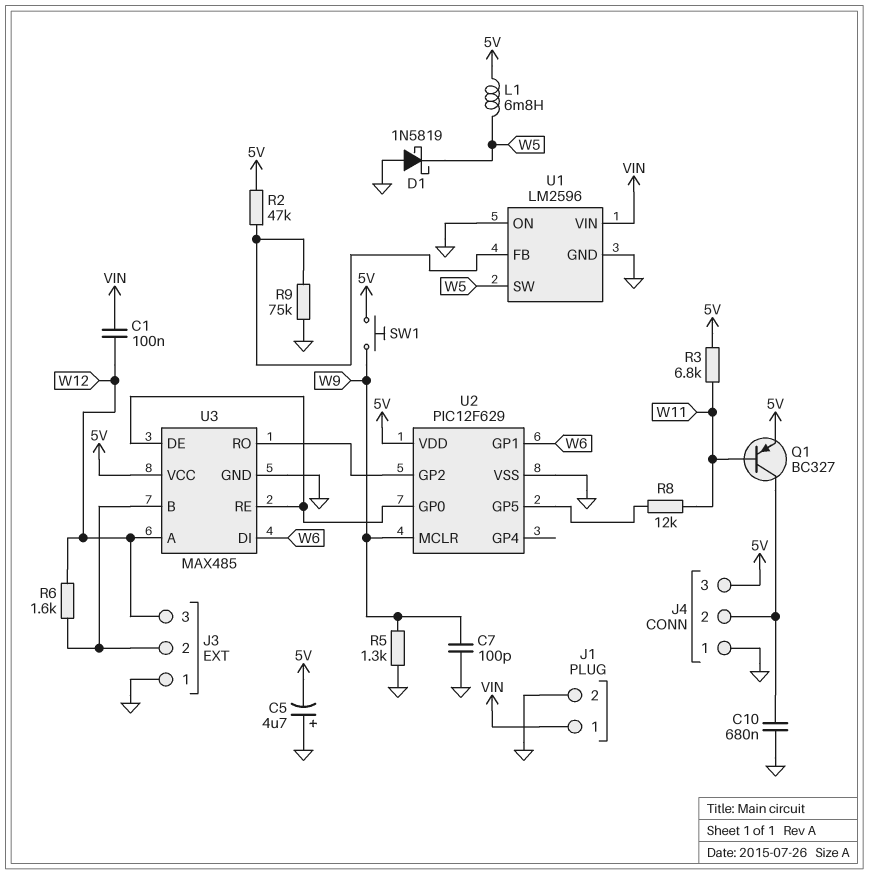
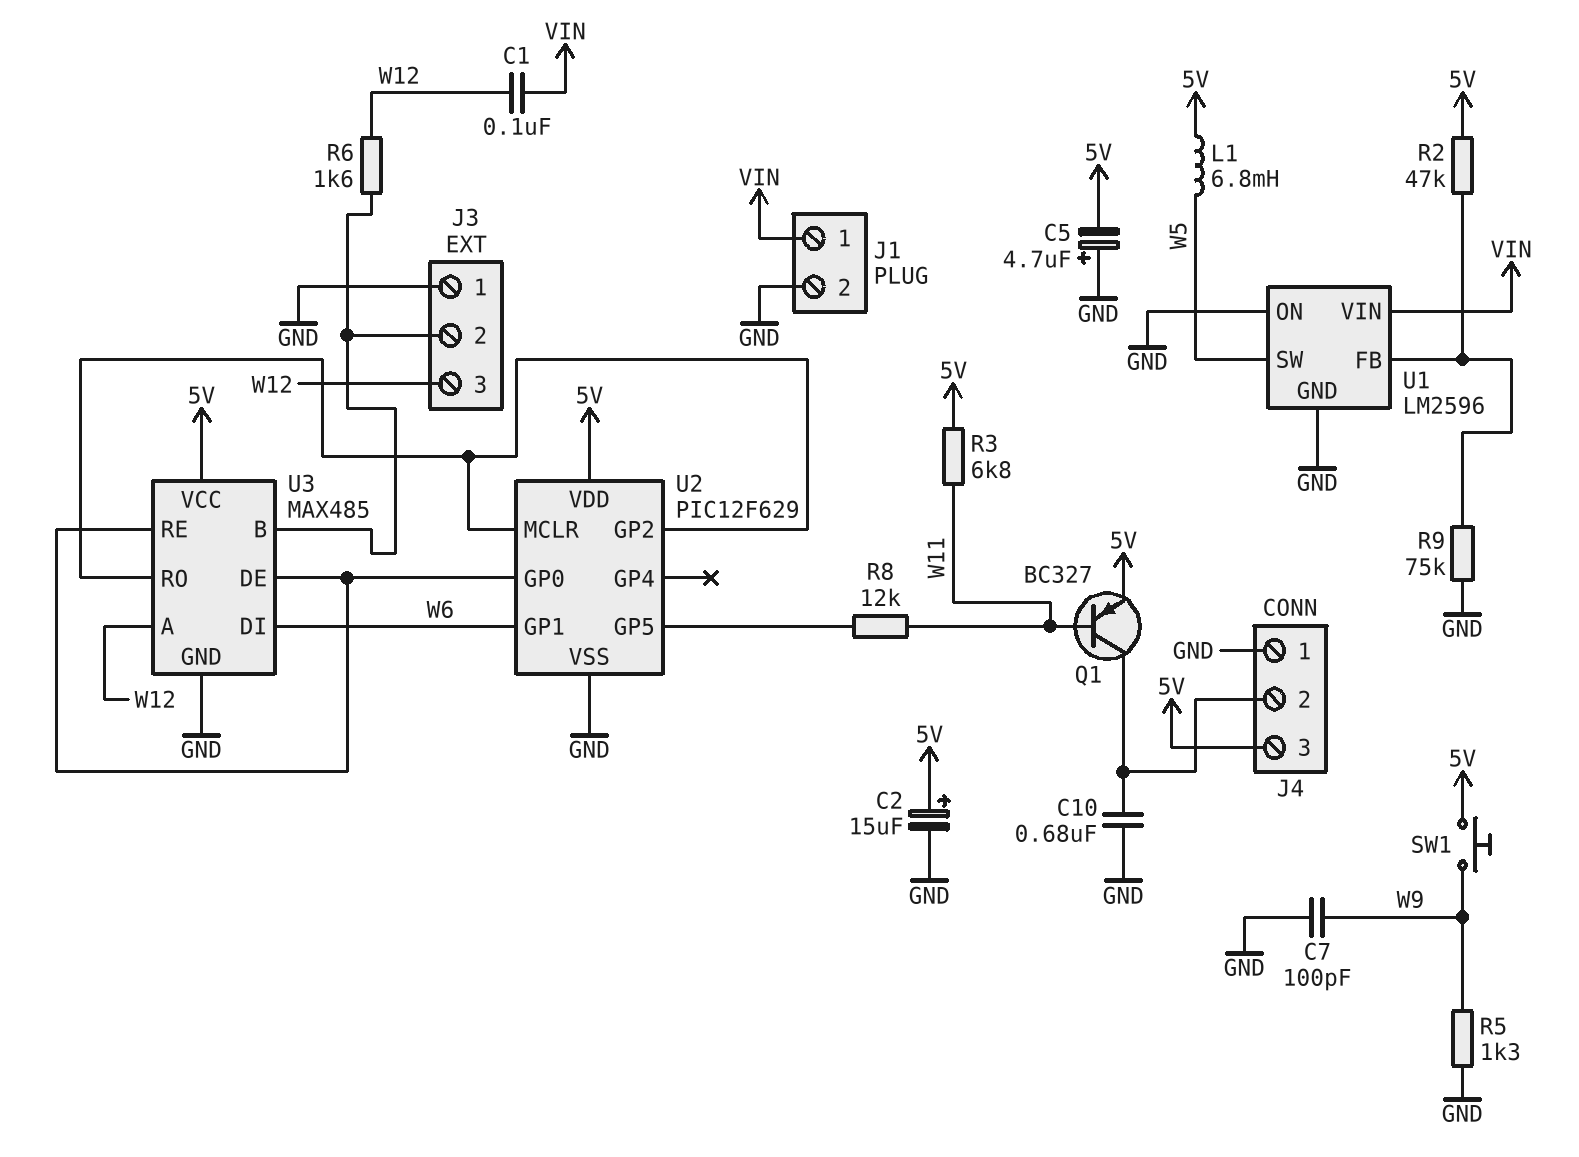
C2: none -> 15uF (plus 5V, minus GND)
D1: schottky 1N5819 (A GND, K W5) -> none
U2 pin MCLR: W9 -> U2/GP2

